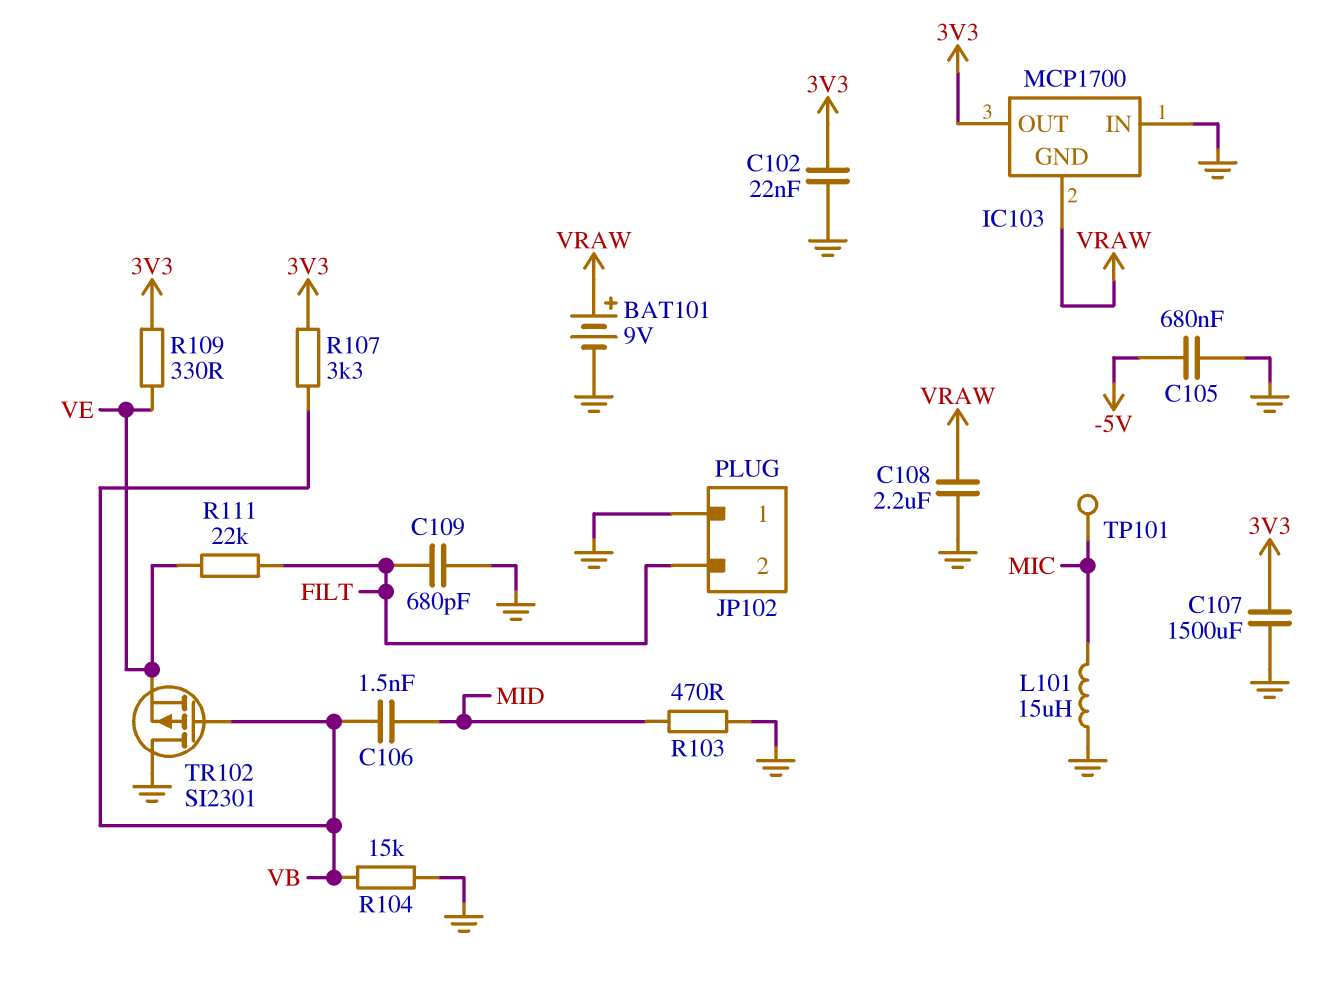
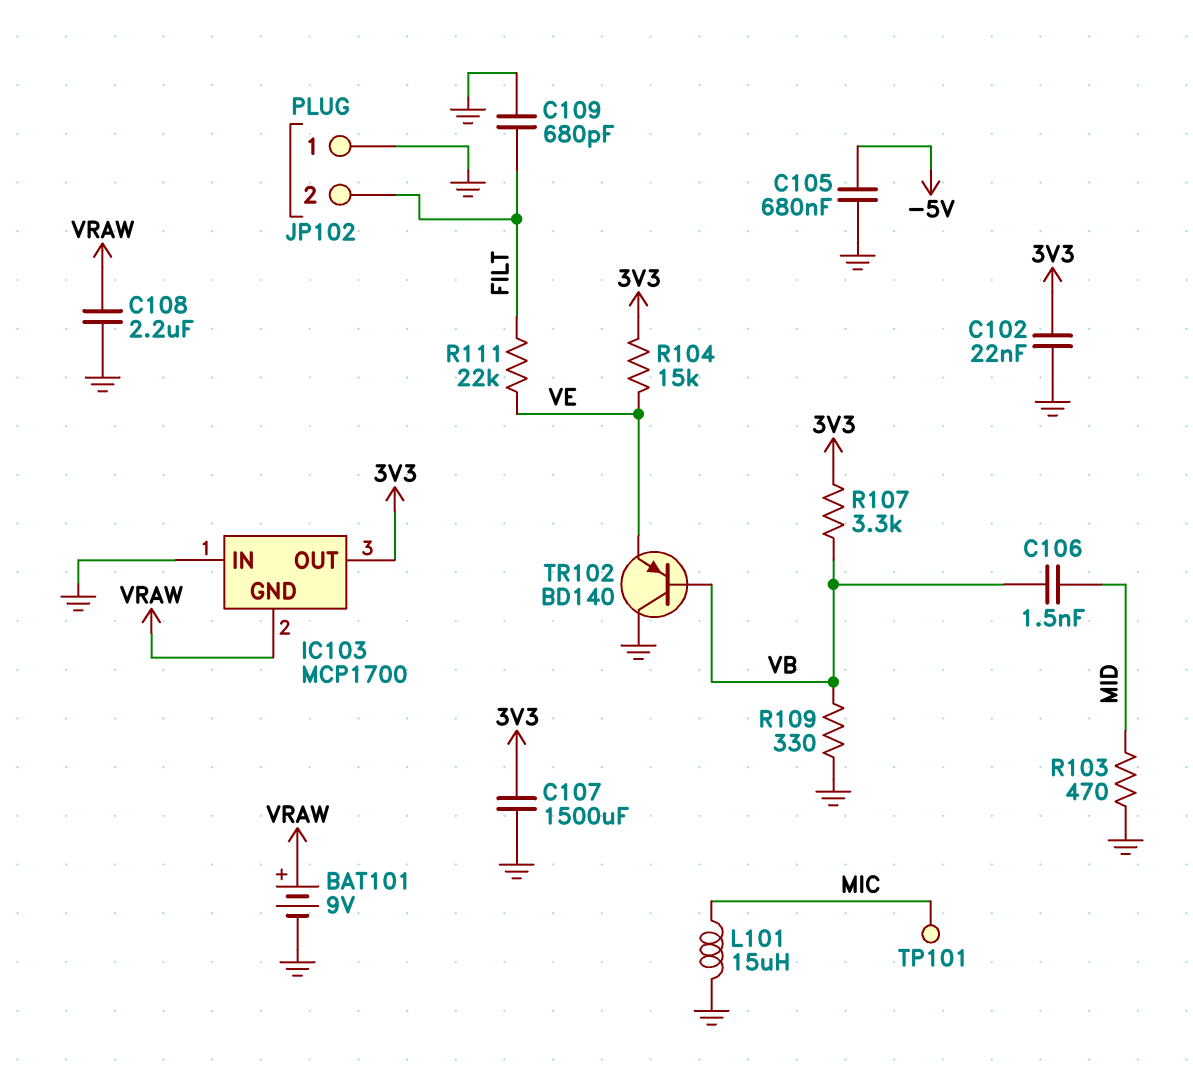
R104: 15k (GND, VB) -> 15k (3V3, VE)
R109: 330 (3V3, VE) -> 330 (GND, VB)
TR102: PMOS SI2301 (G VB, D GND, S VE) -> PNP BD140 (B VB, C GND, E VE)

